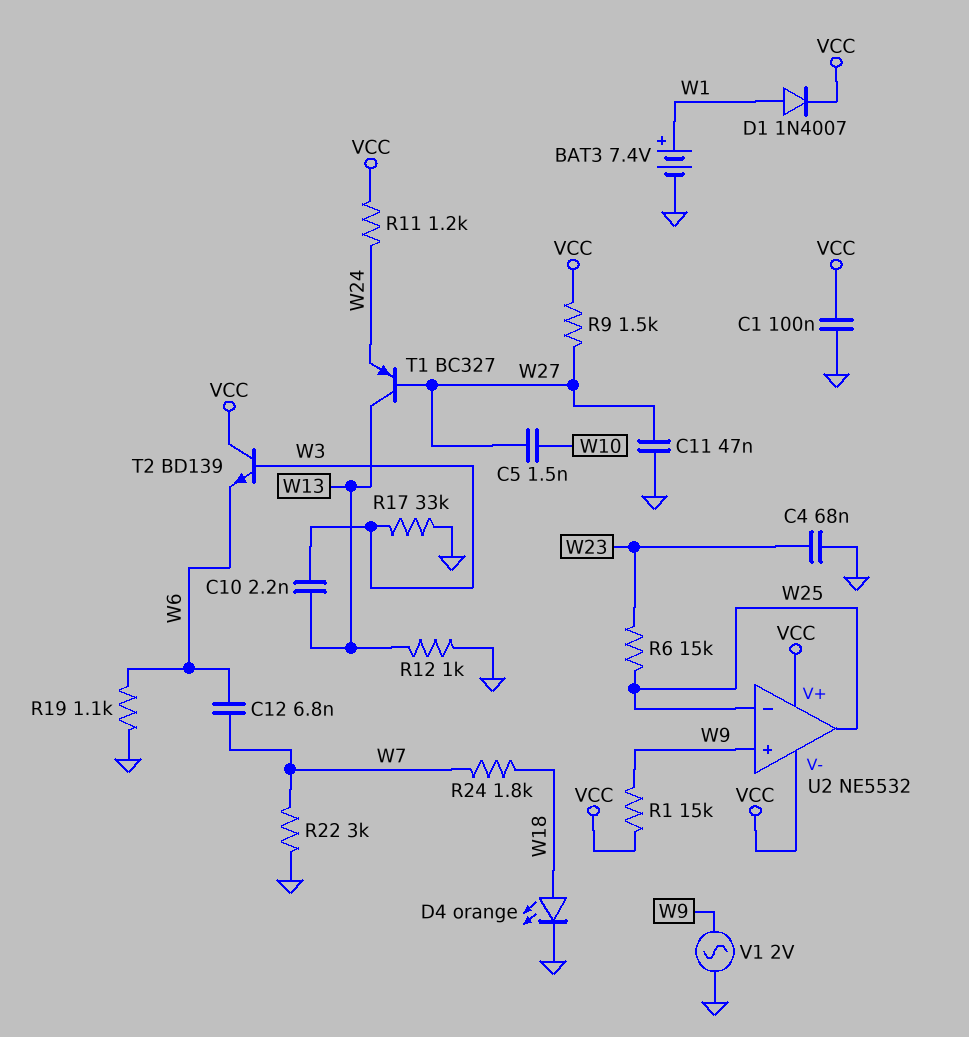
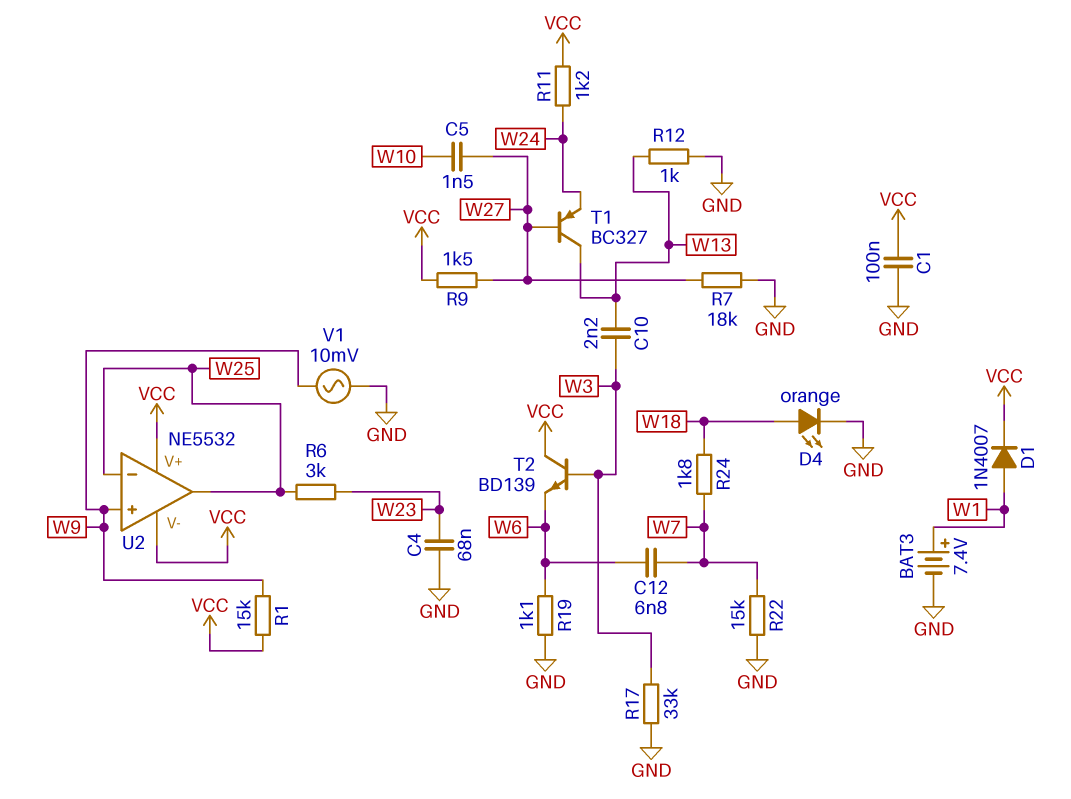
C11: 47nF (GND, W27) -> none
R6: 15k (W23, W25) -> 3k (W23, W25)
R7: none -> 18k (GND, W27)
R22: 3k (GND, W7) -> 15k (GND, W7)
V1: AC 2V (GND, W9) -> AC 10mV (GND, W9)

